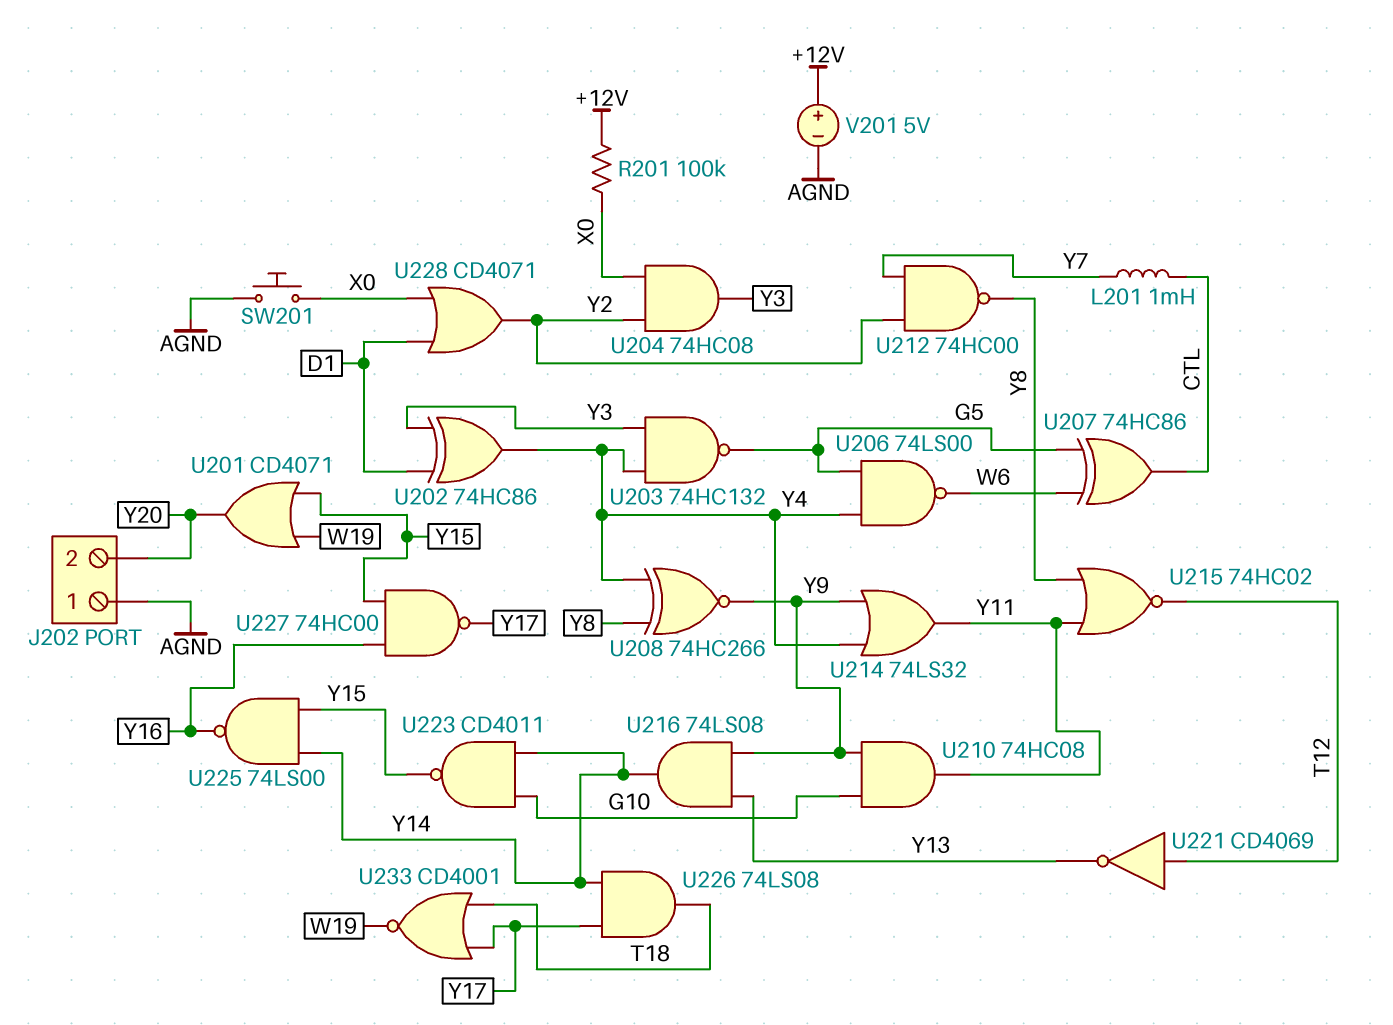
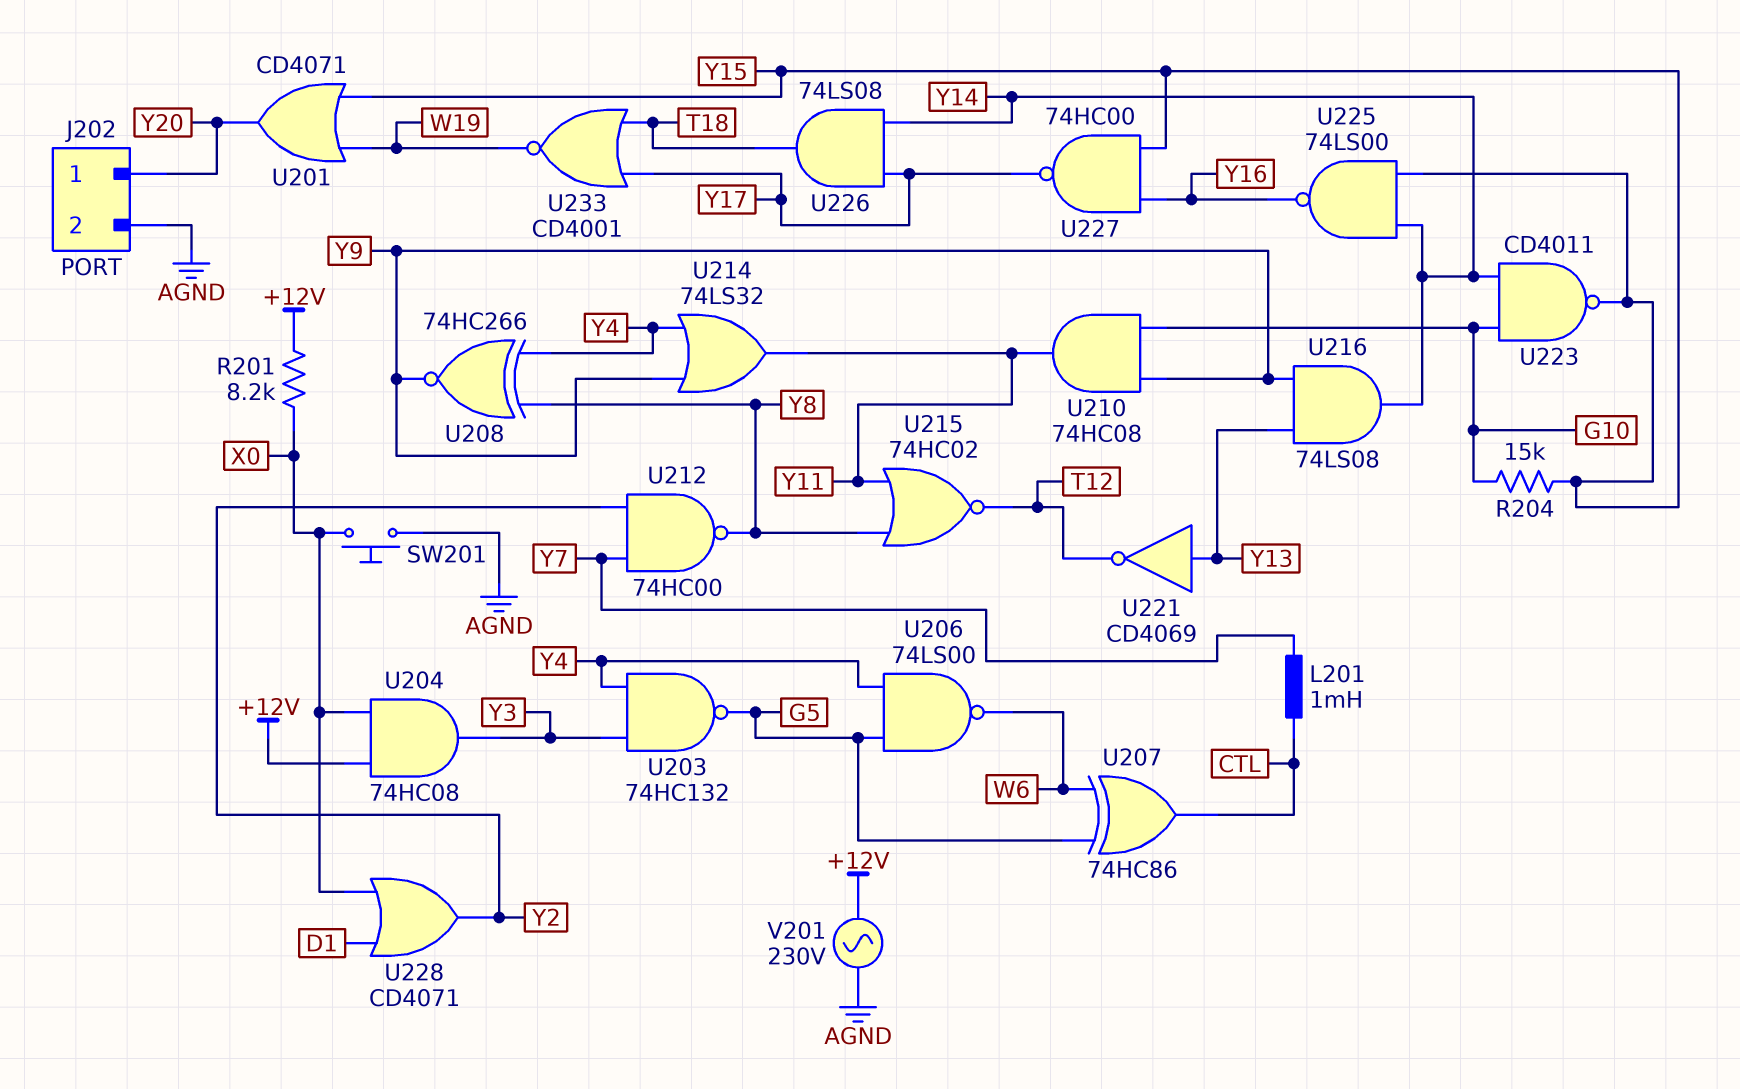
J202 pin 1: AGND -> Y20
J202 pin 2: Y20 -> AGND
R201: 100k (+12V, X0) -> 8.2k (+12V, X0)
R204: none -> 15k (G10, Y15)
U202: XOR 74HC86 (in D1, in Y3, out Y4) -> none
U204: AND 74HC08 (in X0, in Y2, out Y3) -> AND 74HC08 (in +12V, in X0, out Y3)
U221: NOT CD4069 (in T12, out Y13) -> NOT CD4069 (in Y13, out T12)
V201: 5V (plus +12V, minus AGND) -> AC 230V (+12V, AGND)

